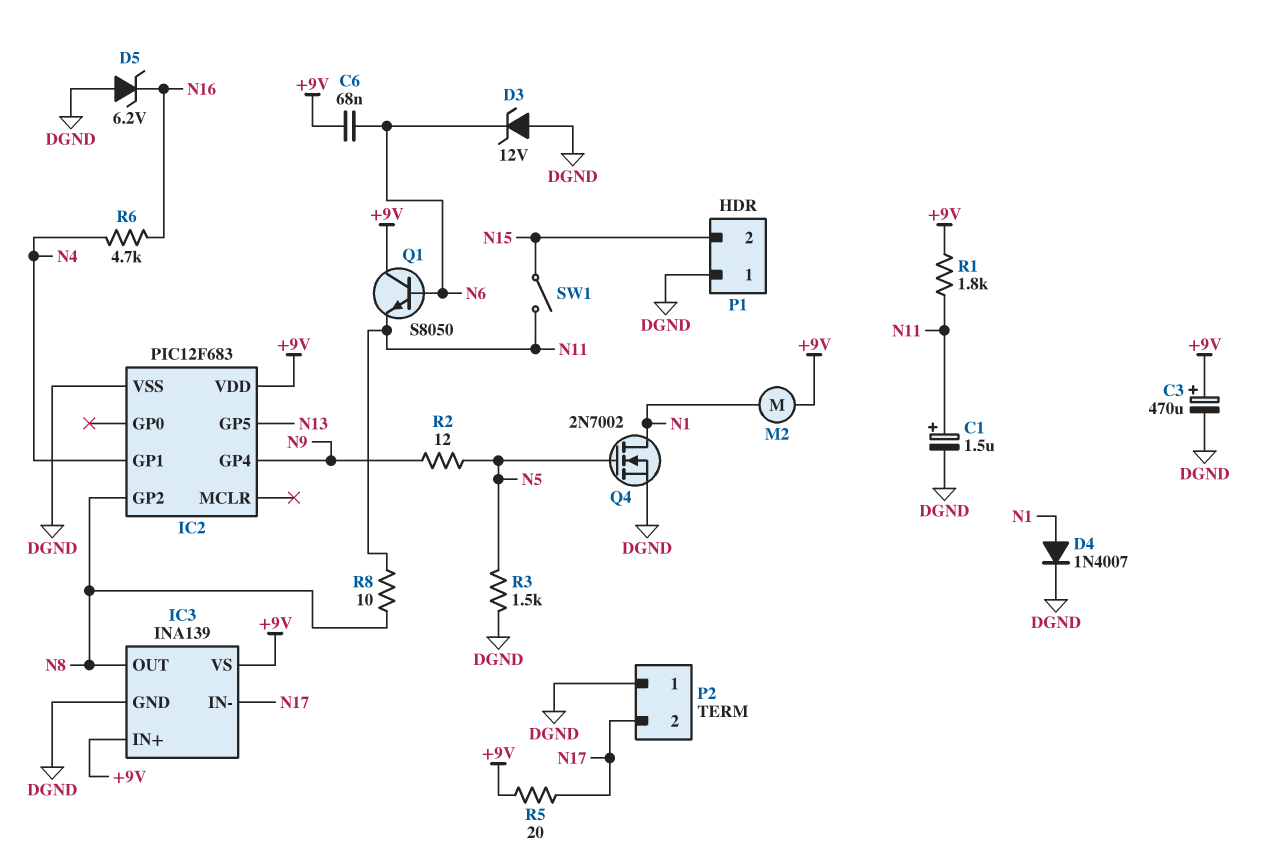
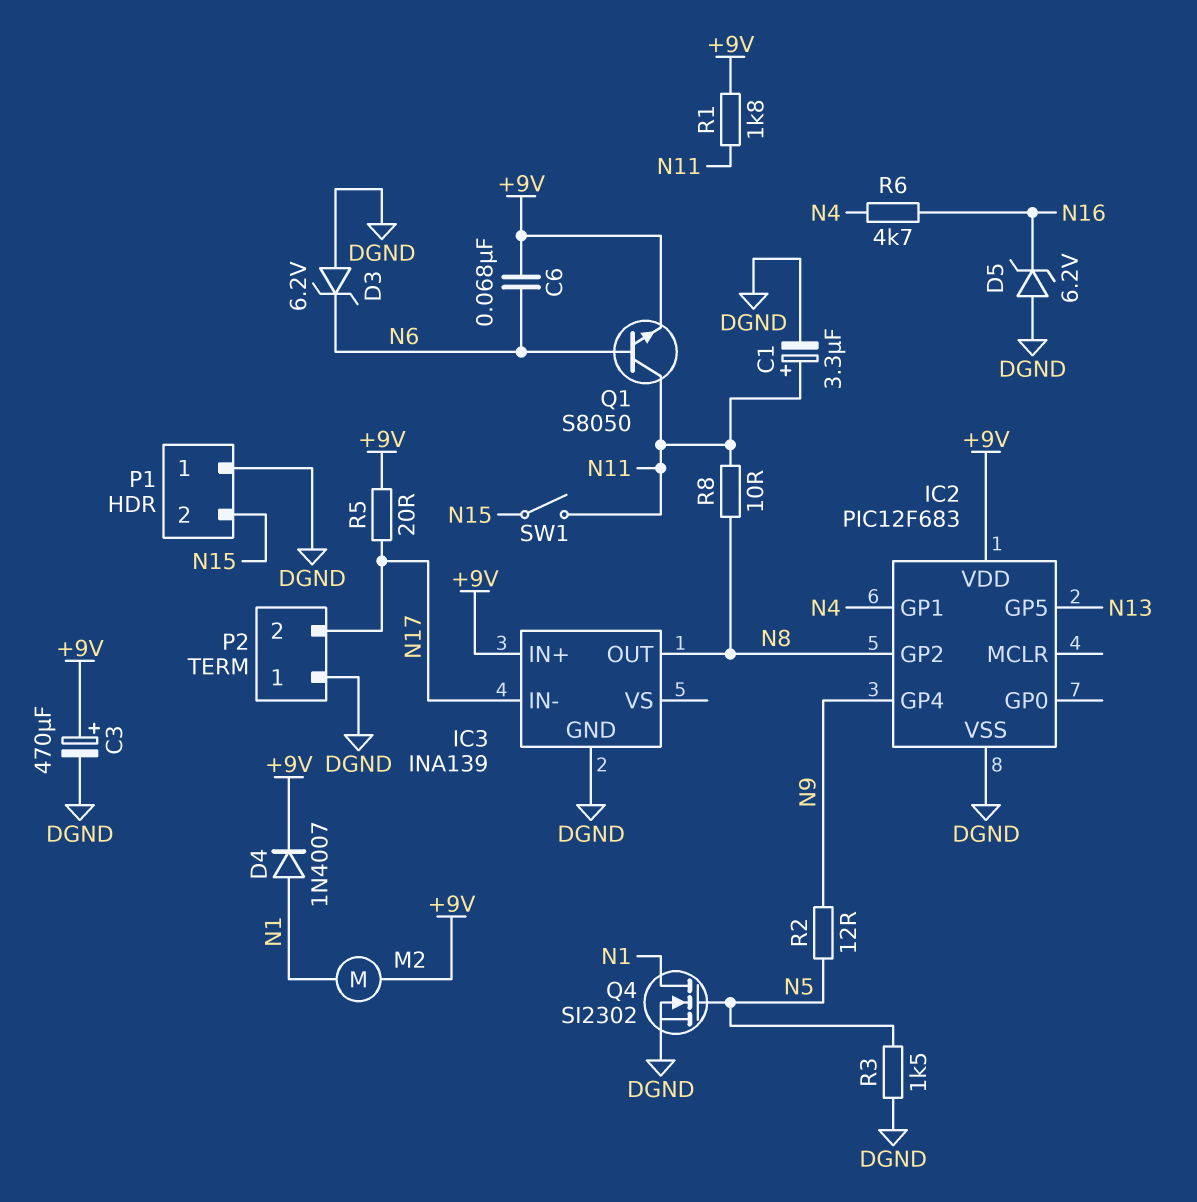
C1: 1.5uF (plus N11, minus DGND) -> 3.3uF (plus N11, minus DGND)
D3: zener 12V (A DGND, K N6) -> zener 6.2V (A DGND, K N6)
D4: diode 1N4007 (A N1, K DGND) -> diode 1N4007 (A N1, K +9V)
IC3 pin VS: +9V -> none
Q1: NPN S8050 (B N6, C +9V, E N11) -> NPN S8050 (B N6, C N11, E +9V)
Q4: NMOS 2N7002 (G N5, D N1, S DGND) -> NMOS SI2302 (G N5, D N1, S DGND)

